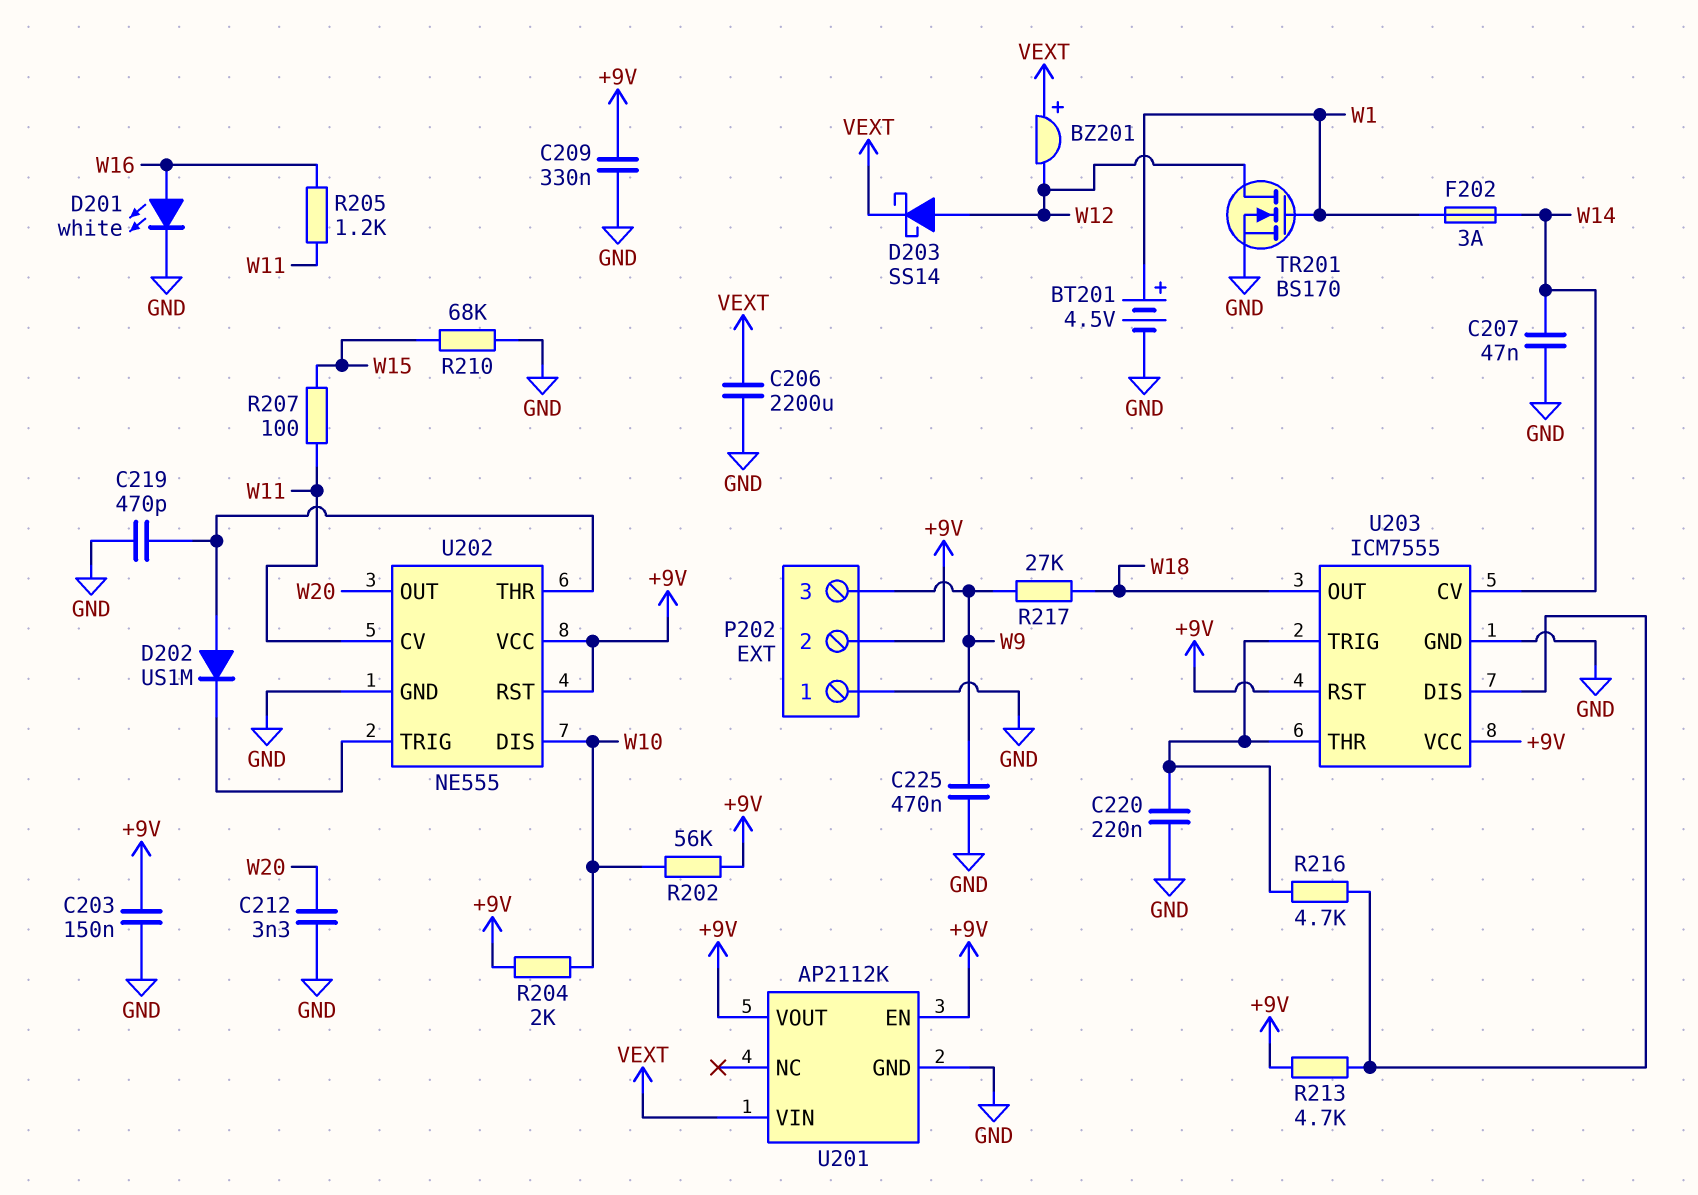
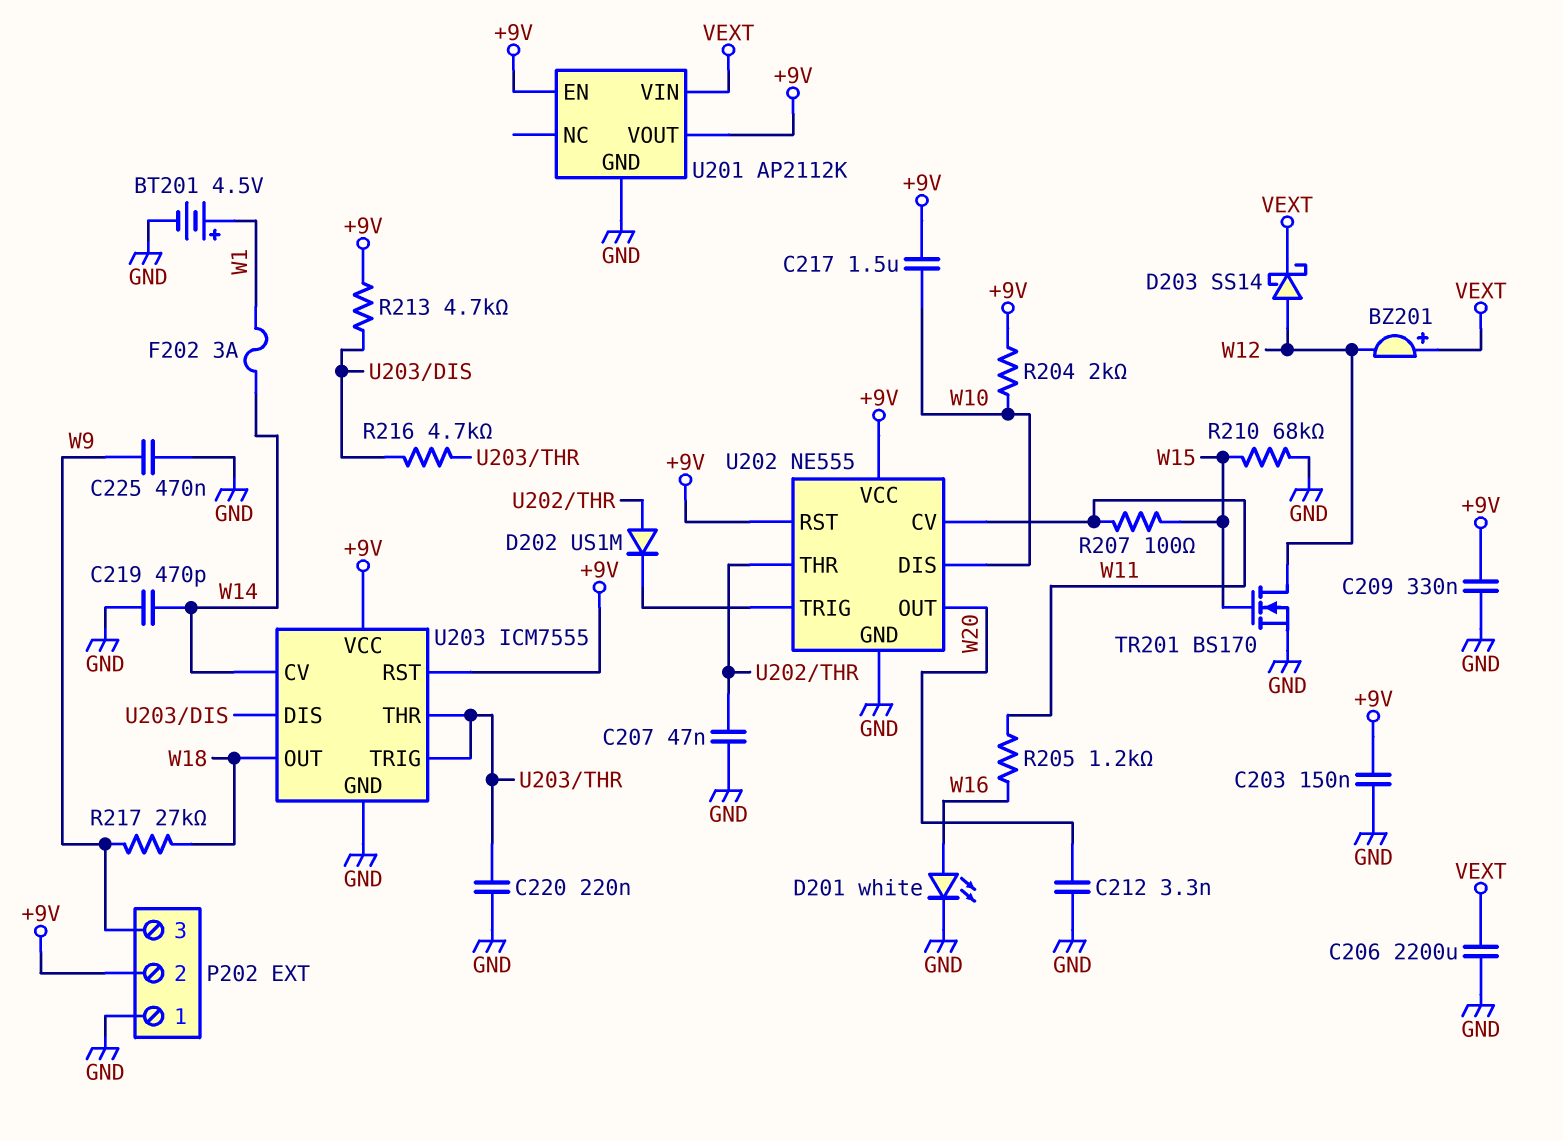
C207: 47nF (GND, W14) -> 47nF (GND, U202/THR)
C217: none -> 1.5uF (+9V, W10)
C219: 470pF (GND, U202/THR) -> 470pF (GND, W14)
R202: 56k (+9V, W10) -> none
TR201: NMOS BS170 (G W1, D W12, S GND) -> NMOS BS170 (G W15, D W12, S GND)

